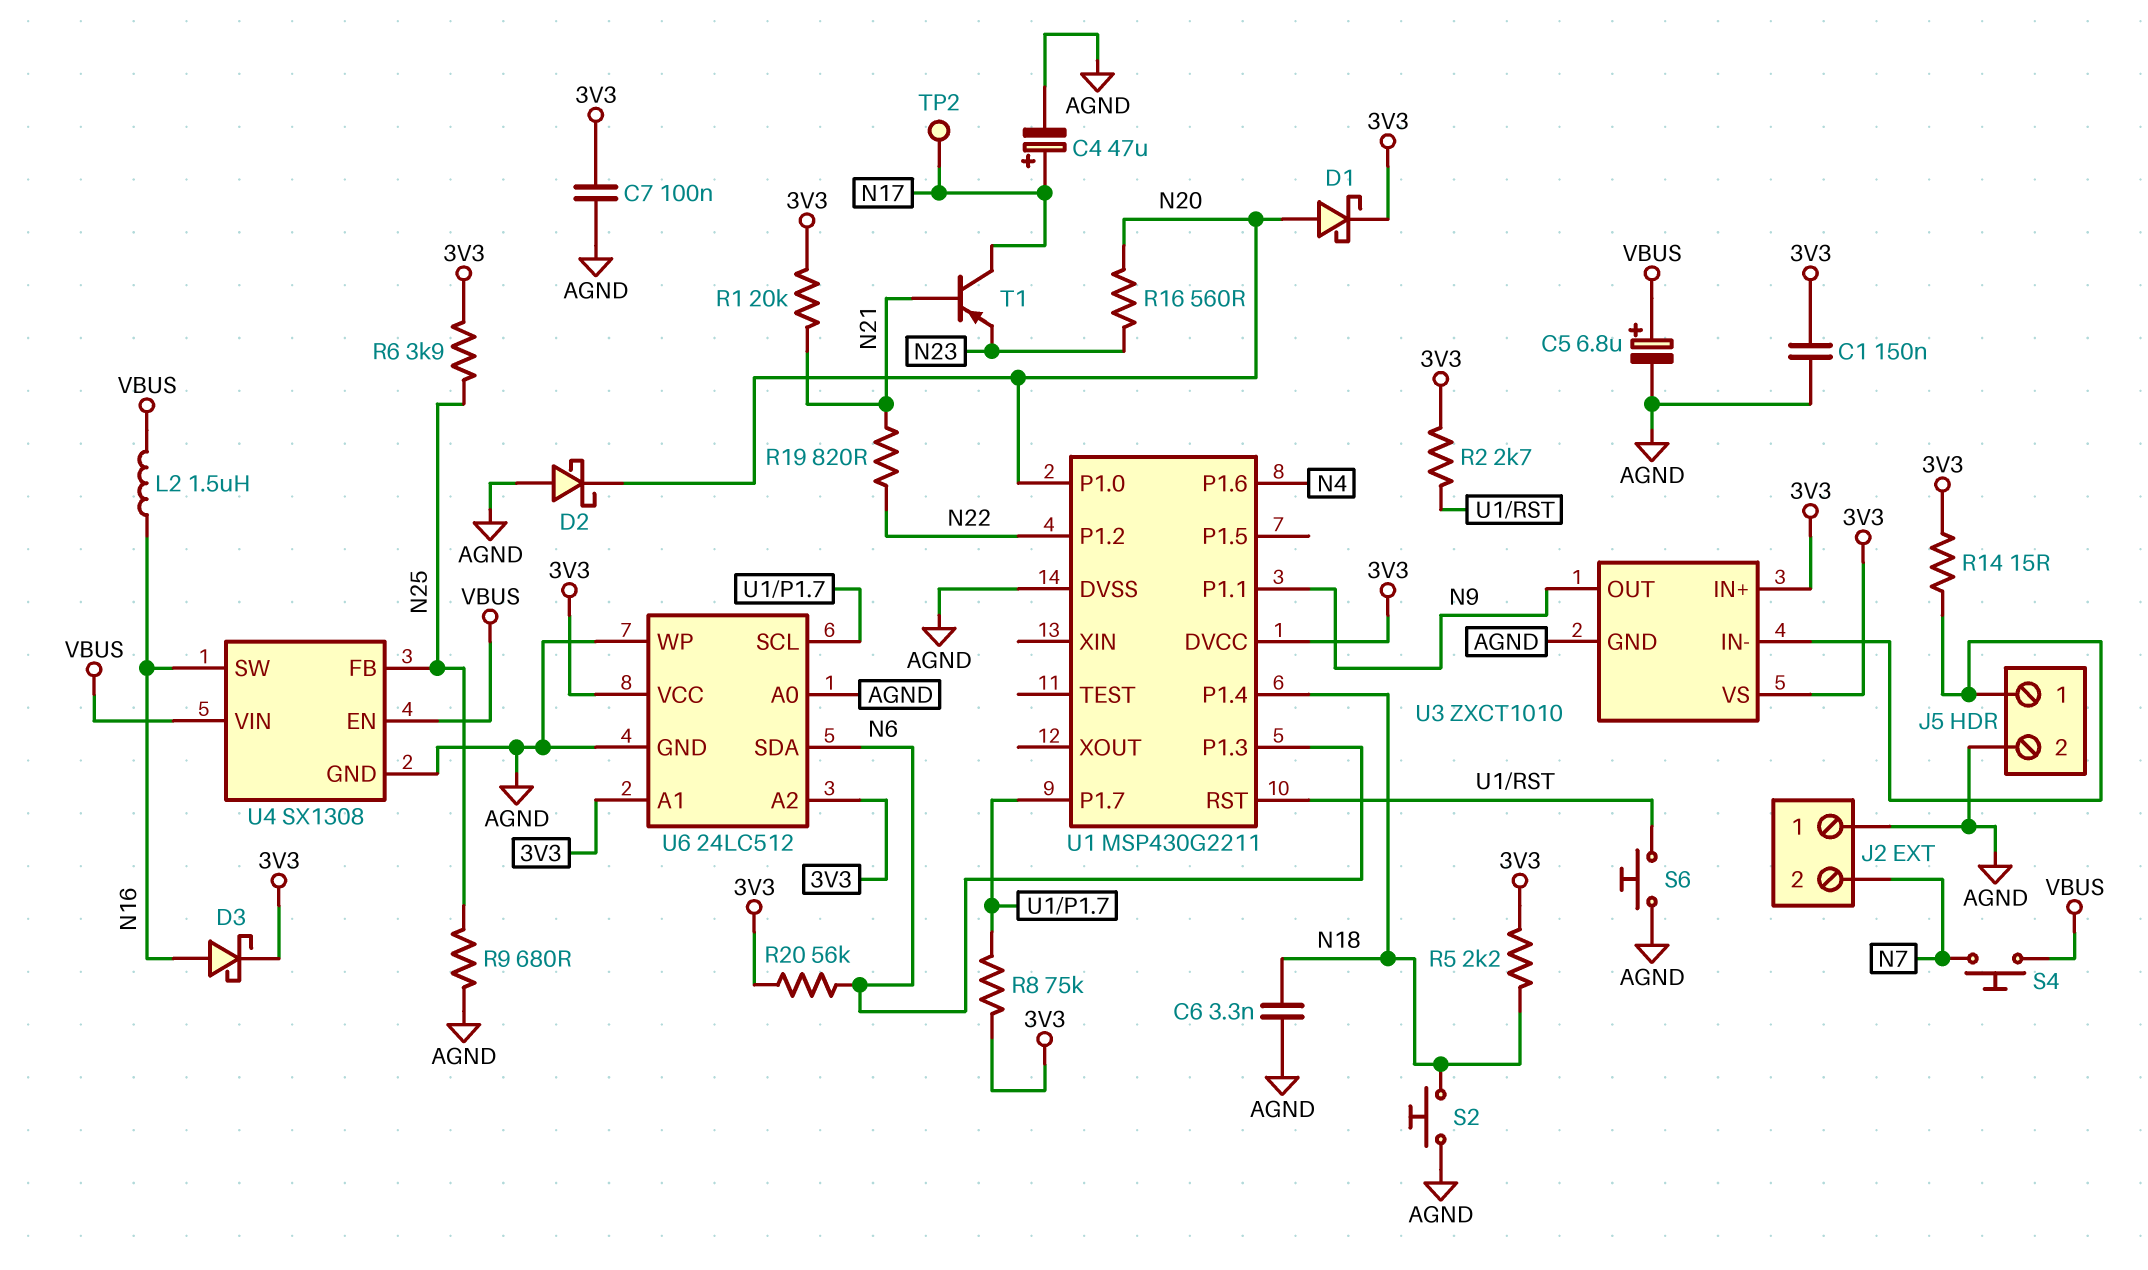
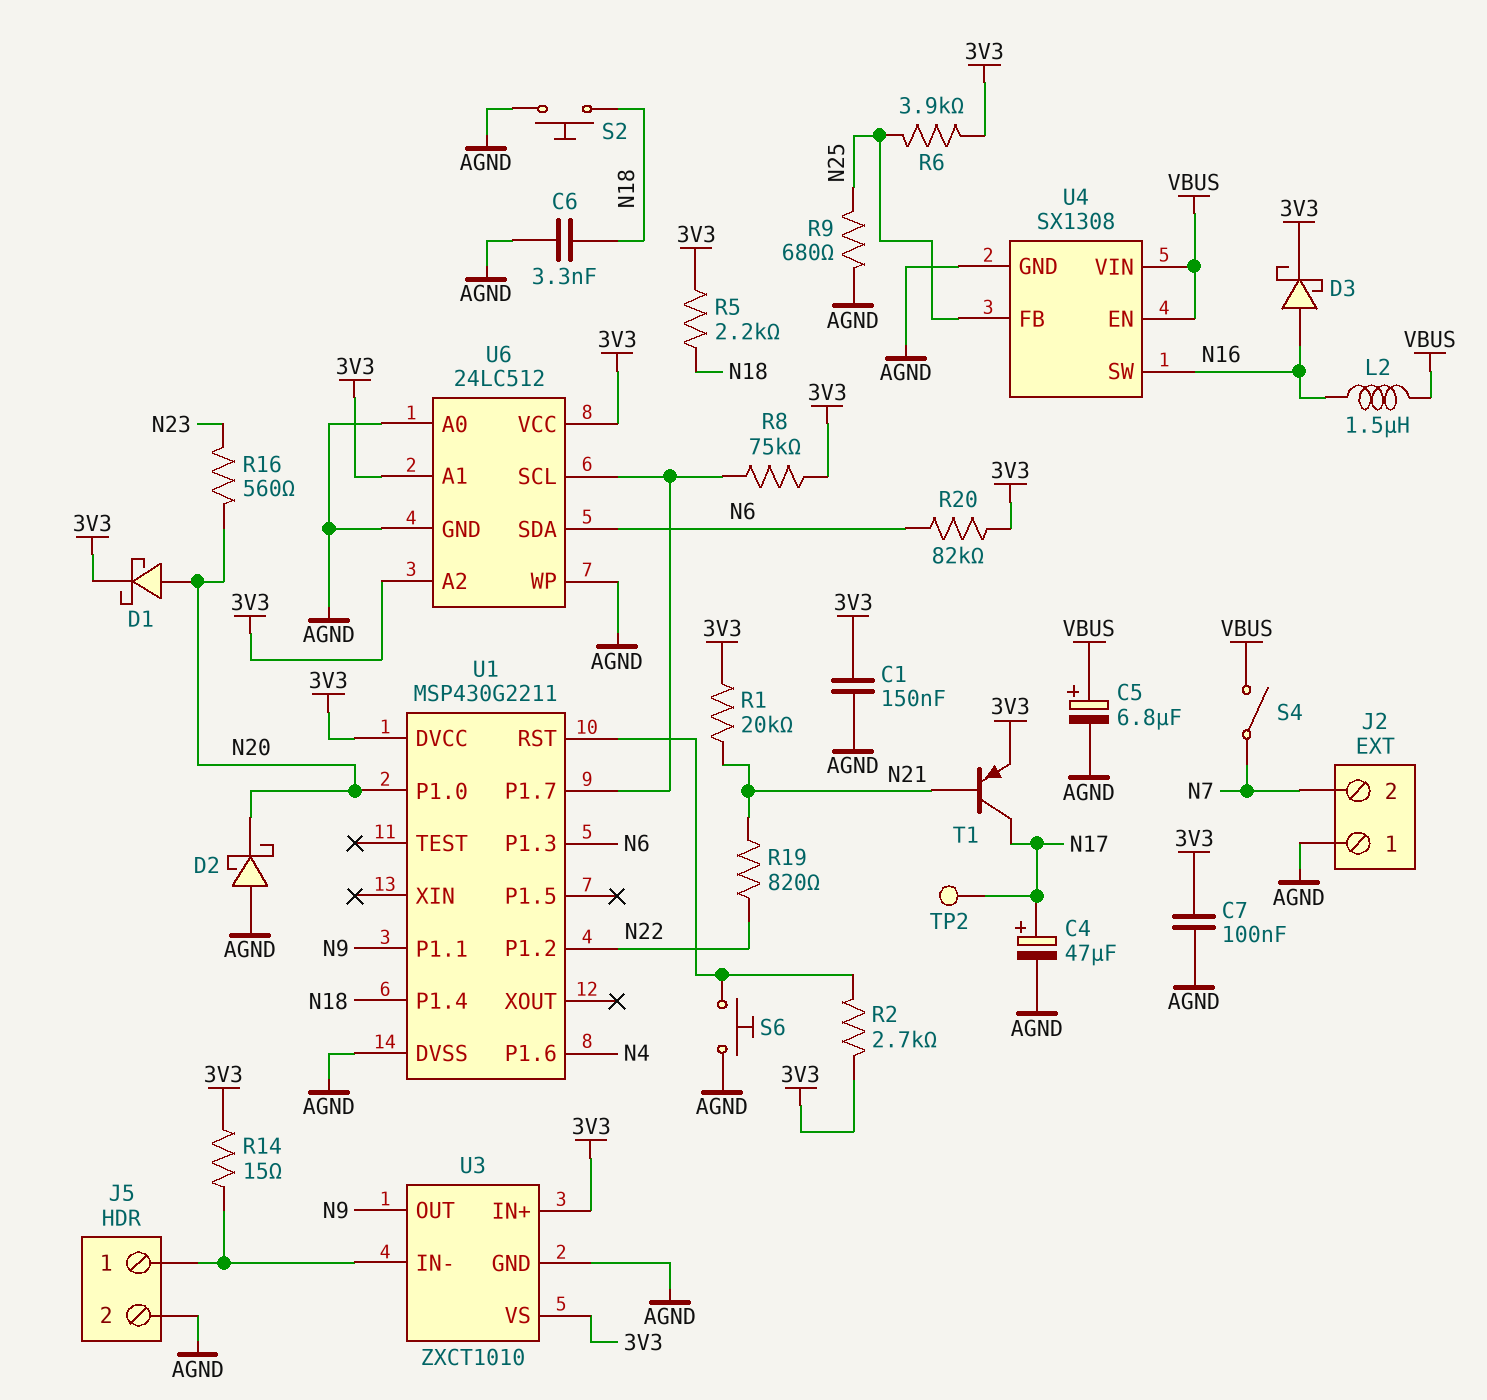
R20: 56k (3V3, N6) -> 82k (3V3, N6)
S4: button (N7, VBUS) -> switch (N7, VBUS)
T1: PNP (B N21, C N17, E N23) -> PNP (B N21, C N17, E 3V3)

